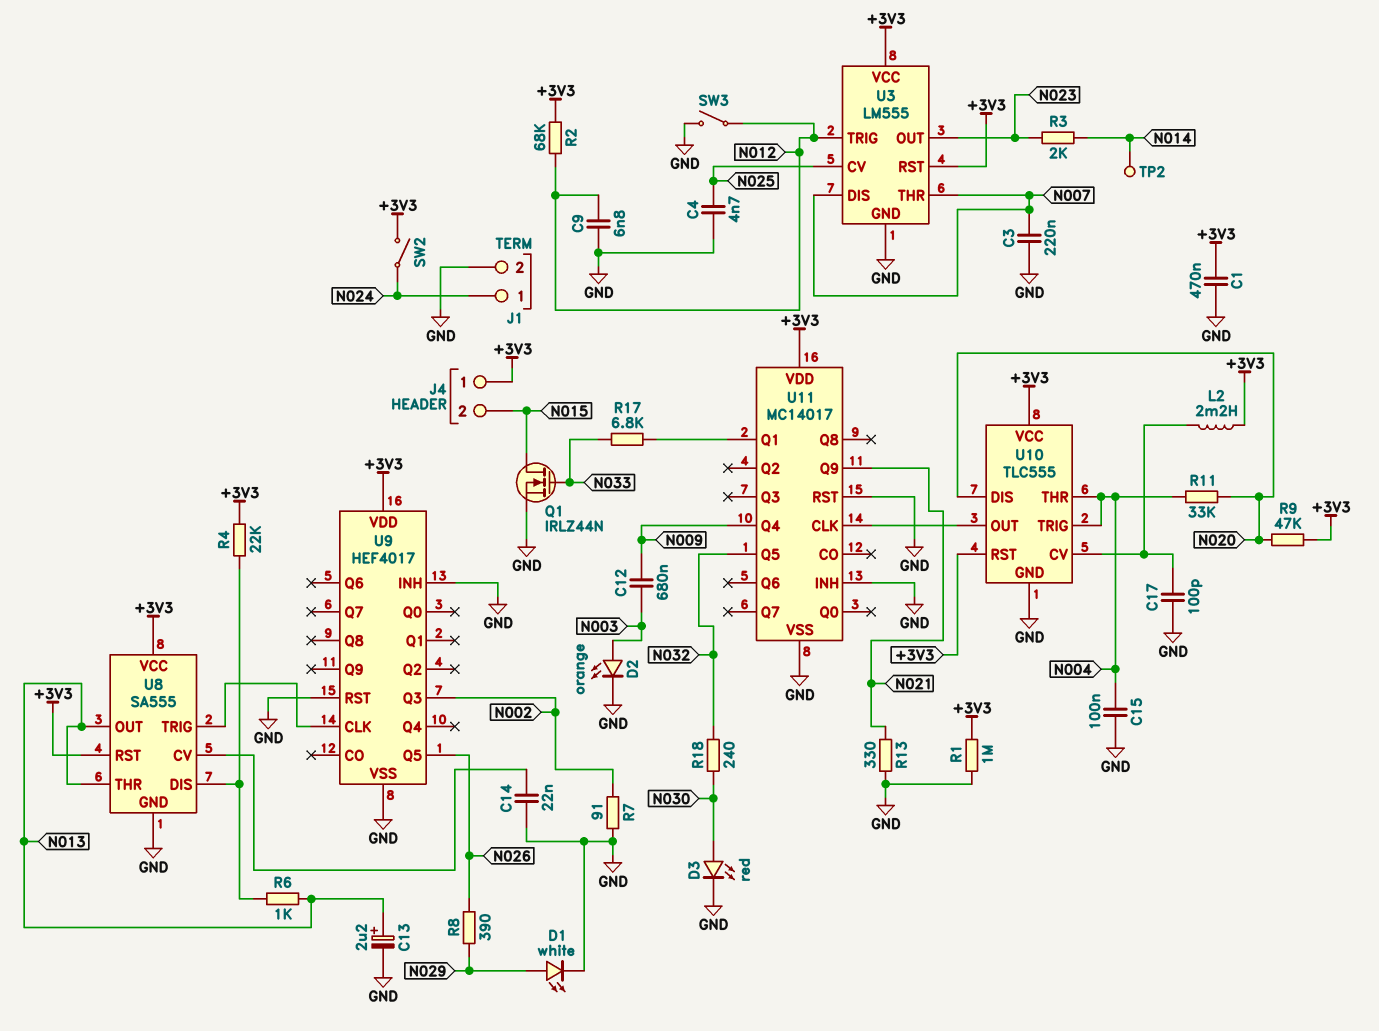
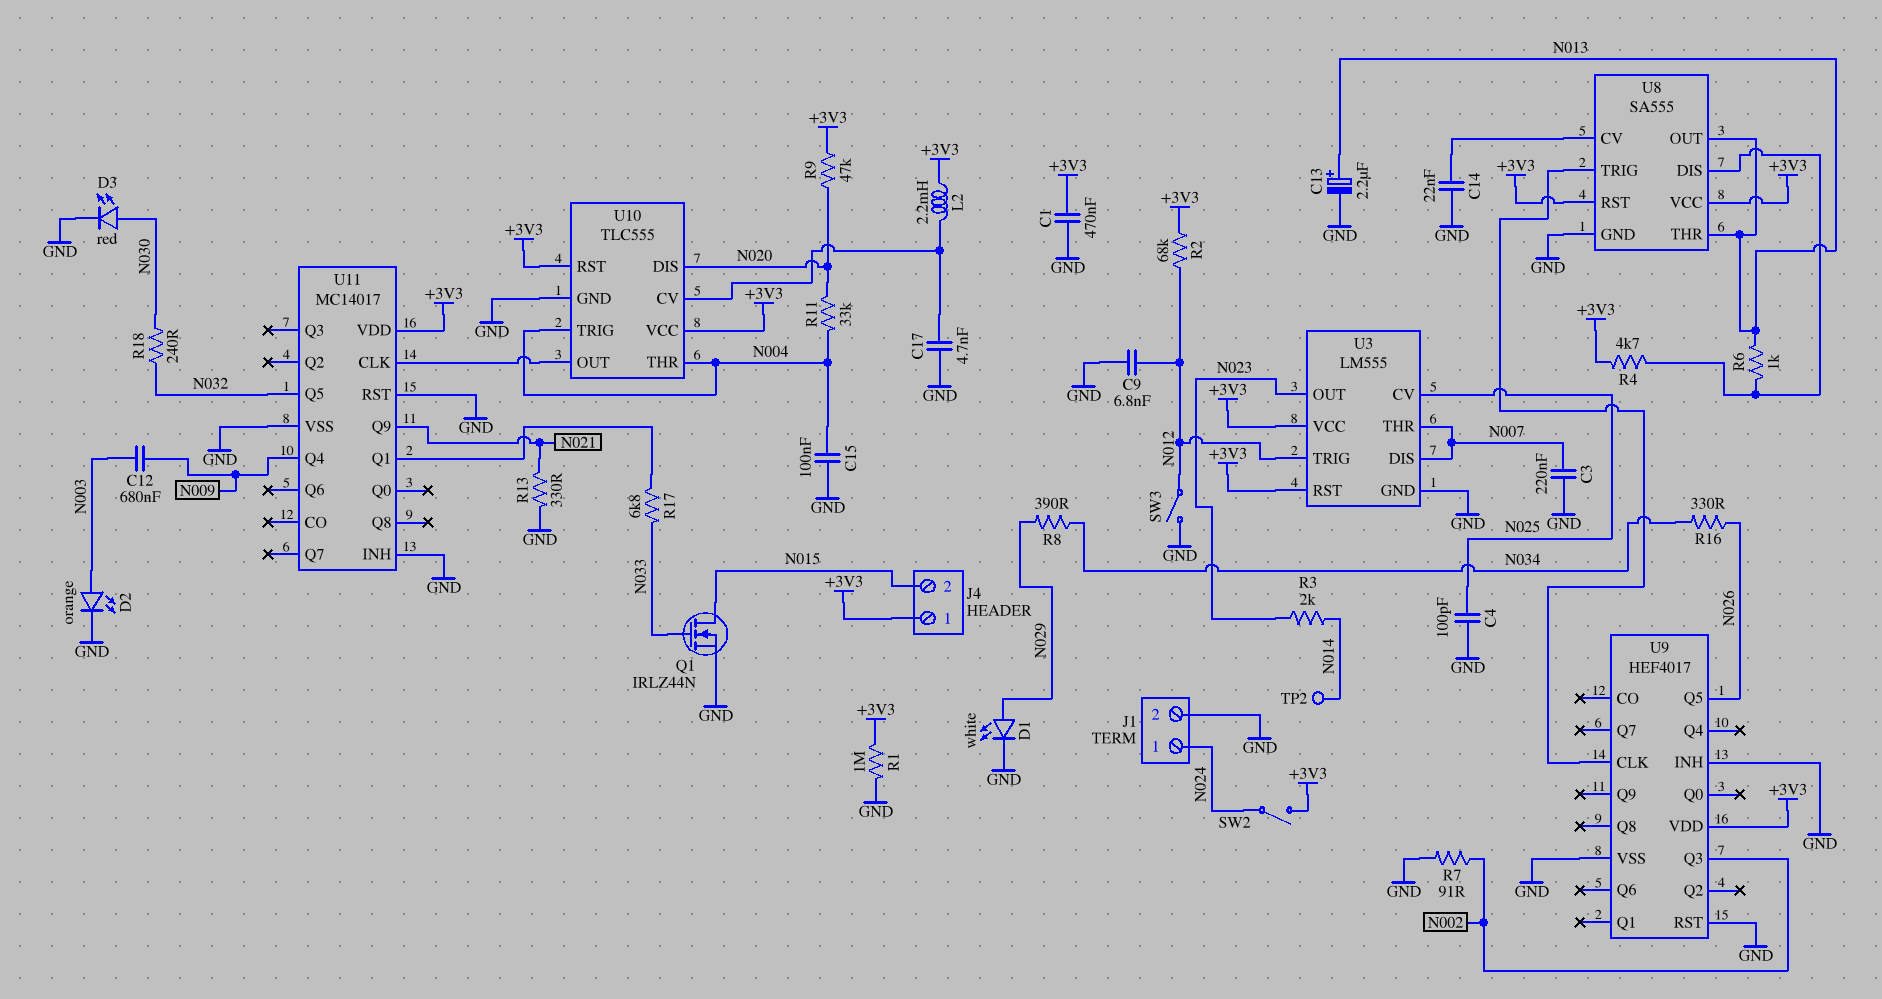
C4: 4.7nF (GND, N025) -> 100pF (GND, N025)
C17: 100pF (GND, U10/CV) -> 4.7nF (GND, U10/CV)
R4: 22k (+3V3, U8/DIS) -> 4.7k (+3V3, U8/DIS)
R8: 390 (N026, N029) -> 390 (N029, N034)
R16: none -> 330 (N026, N034)

